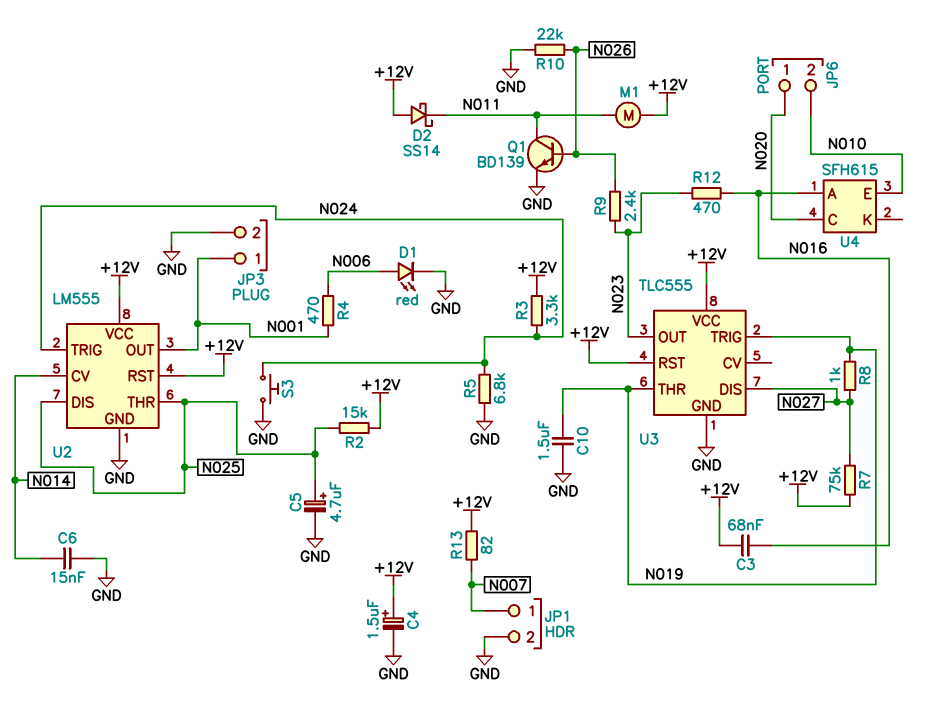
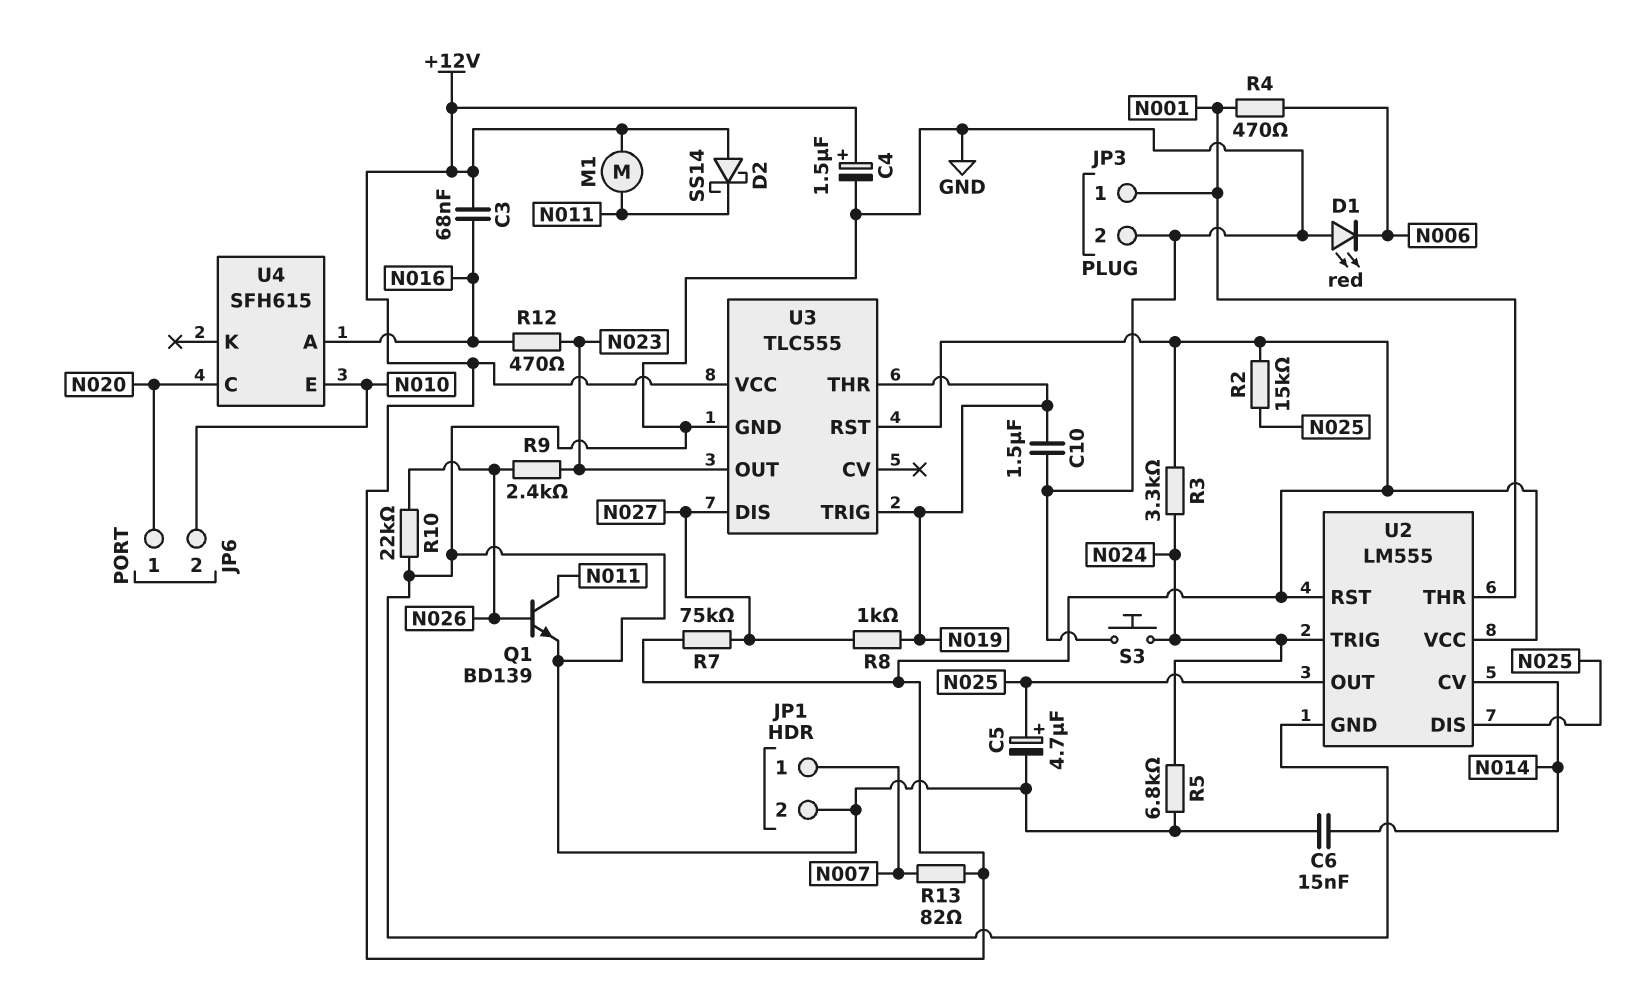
D1: LED red (A N006, K GND) -> LED red (A GND, K N006)
U2 pin OUT: N001 -> N025
U2 pin THR: N025 -> N001

